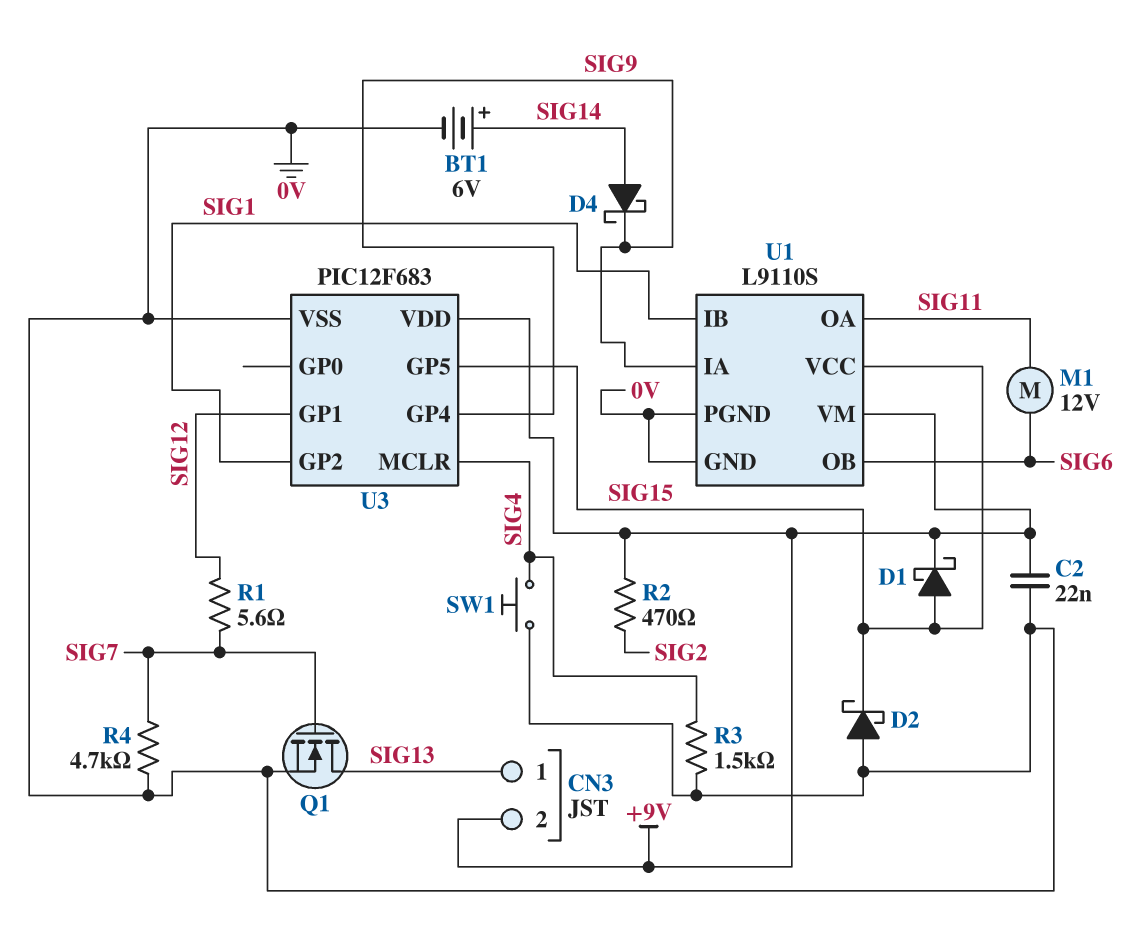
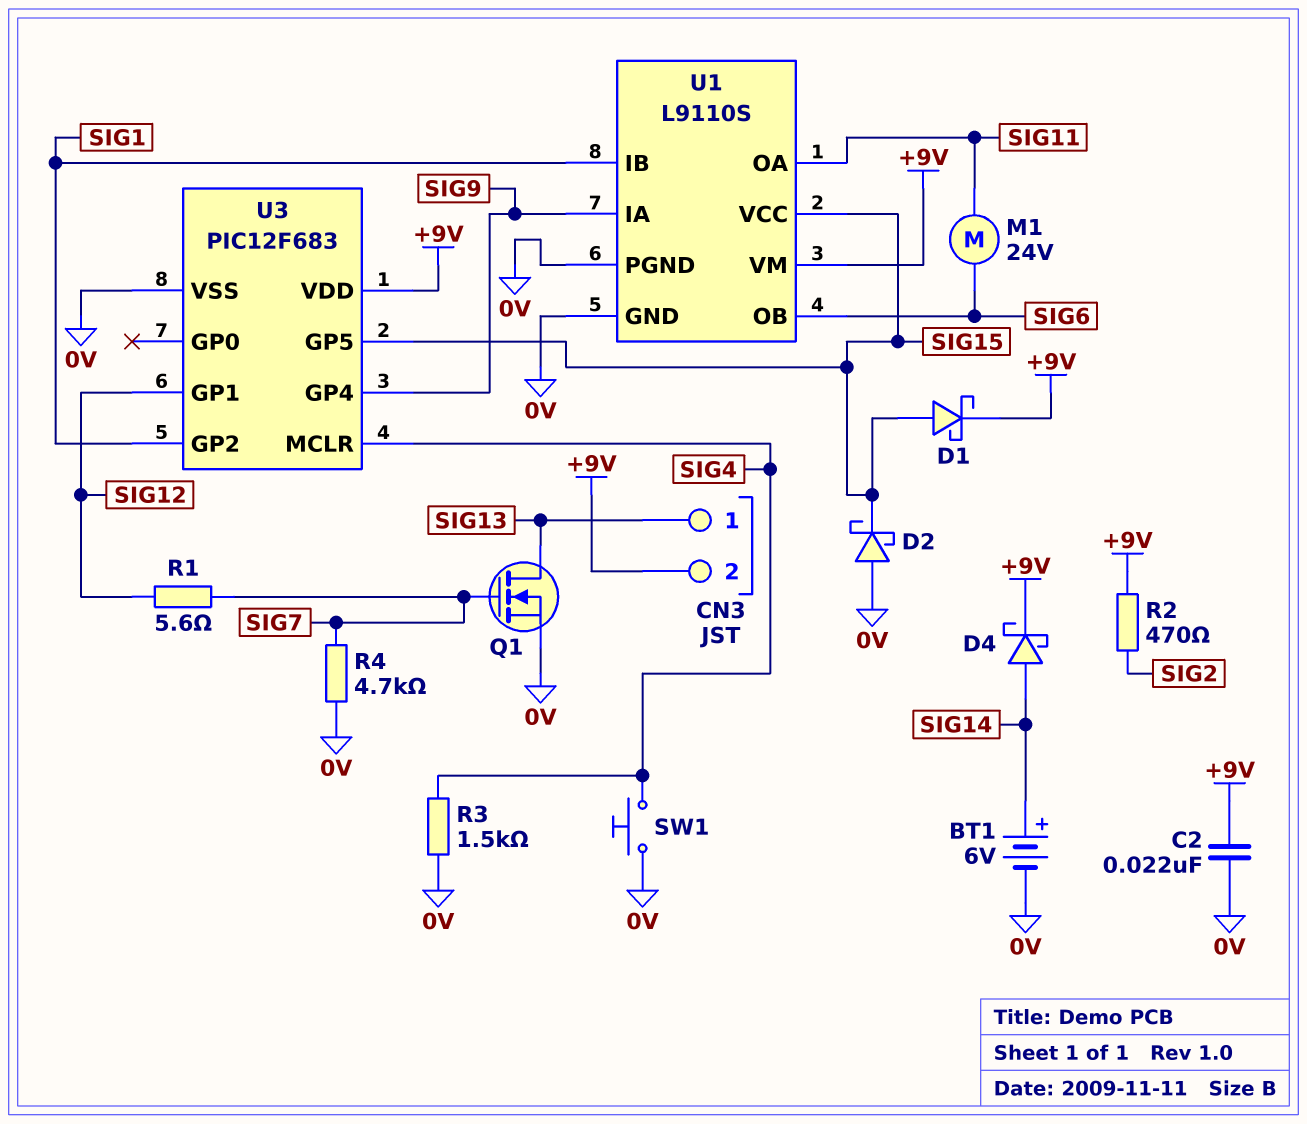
D4: schottky (A SIG14, K SIG9) -> schottky (A SIG14, K +9V)
M1: motor 12V (SIG6, SIG11) -> motor 24V (SIG6, SIG11)

